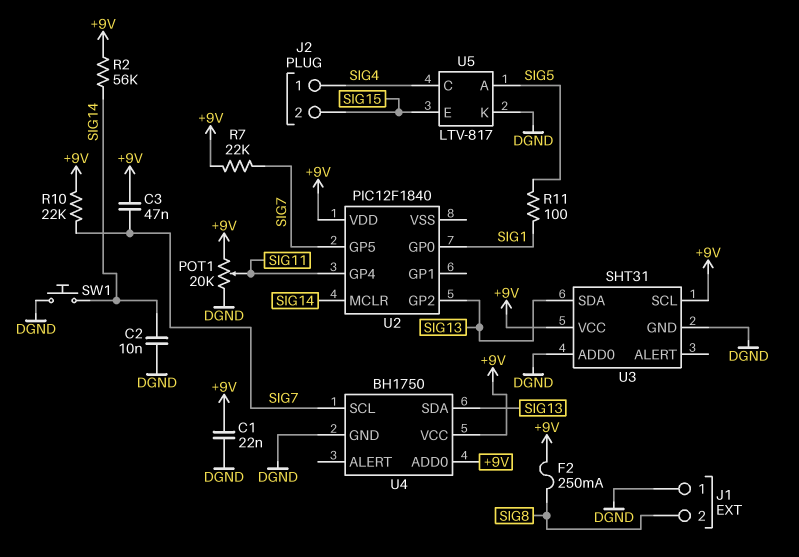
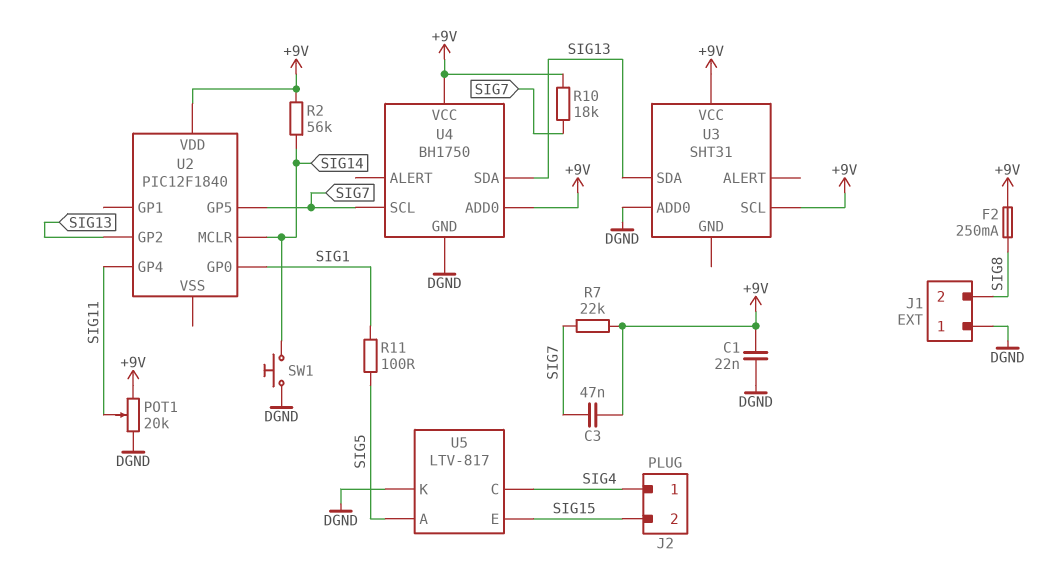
C2: 10nF (DGND, SIG14) -> none
R10: 22k (+9V, SIG7) -> 18k (+9V, SIG7)
U3 pin GND: DGND -> none

